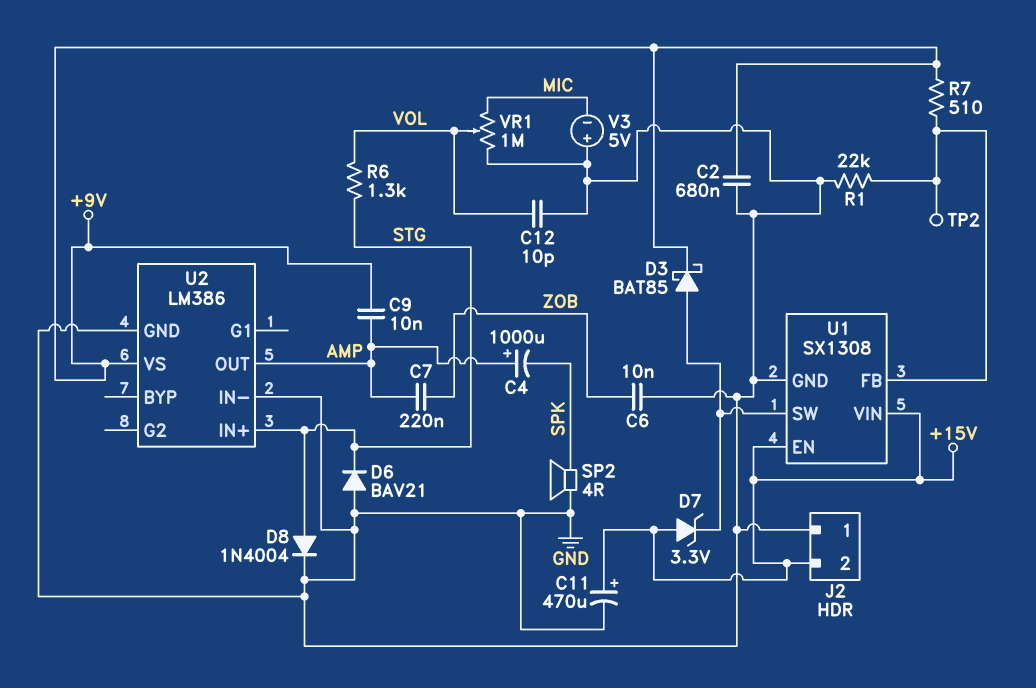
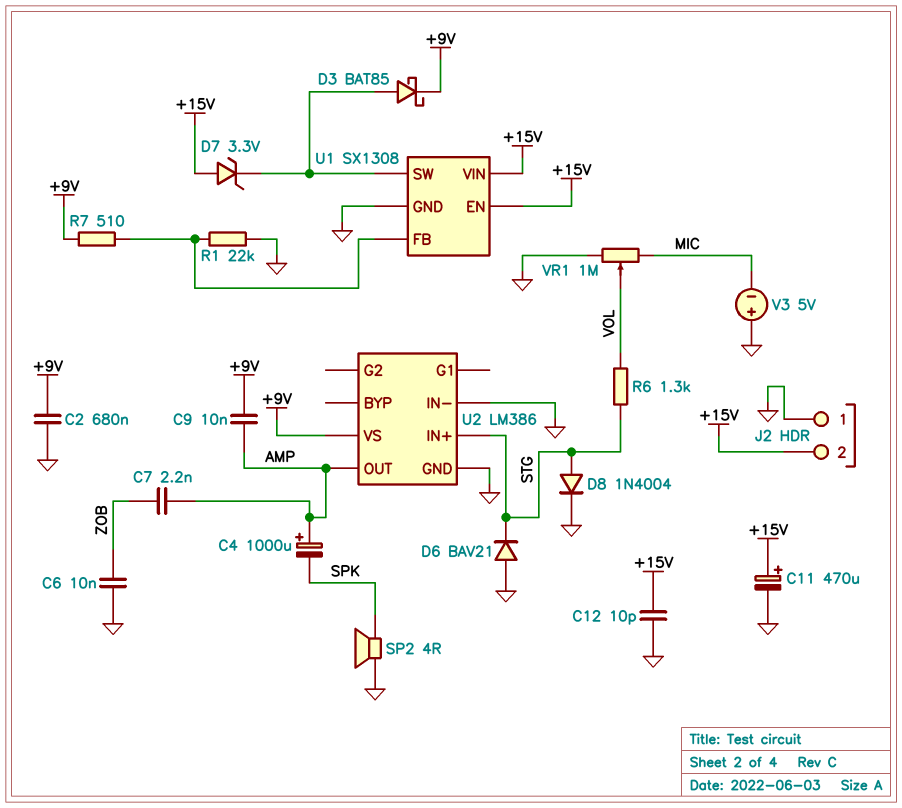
C7: 220nF (AMP, ZOB) -> 2.2nF (AMP, ZOB)
C12: 10pF (GND, VOL) -> 10pF (+15V, GND)
TP2: test point (U1/FB) -> none

